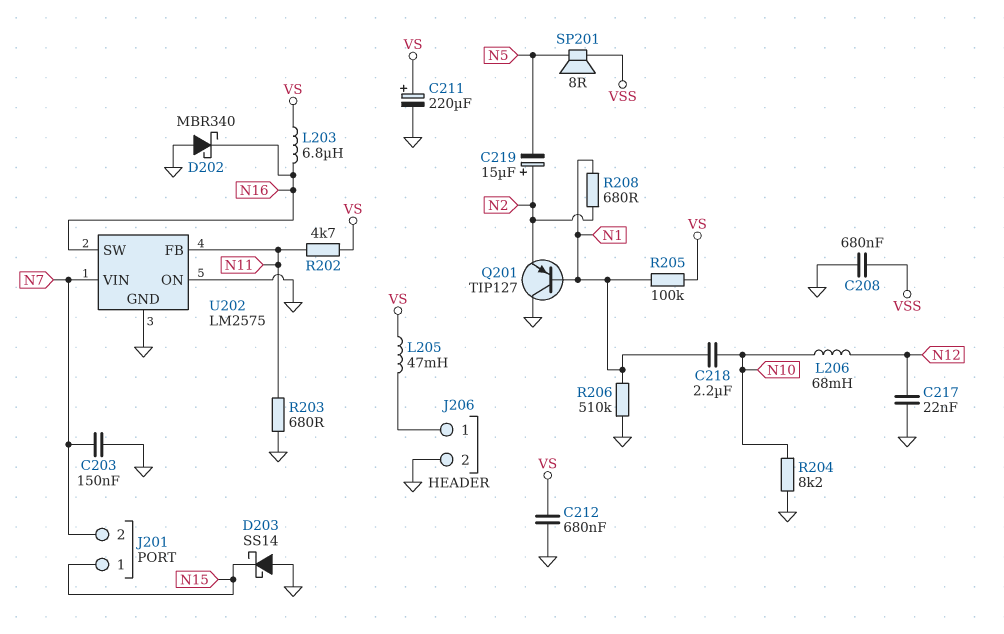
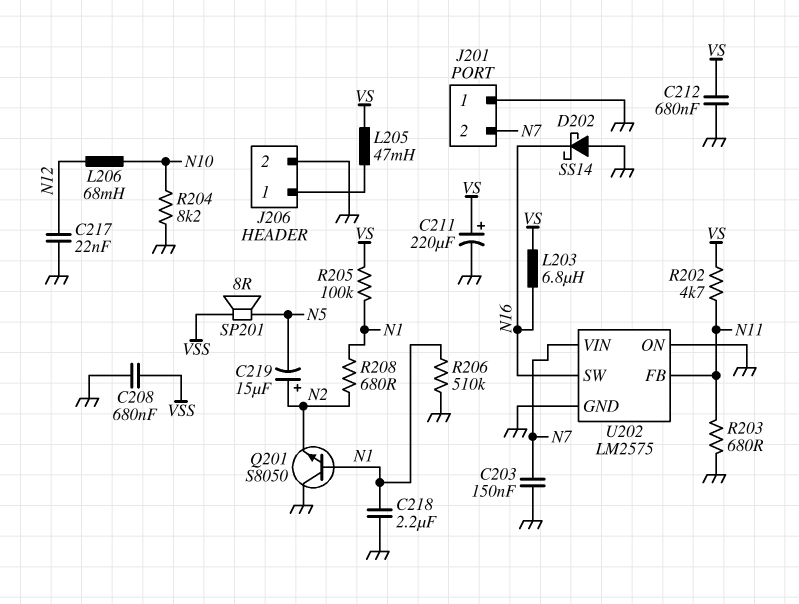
C218: 2.2uF (N1, N10) -> 2.2uF (GND, N1)
D202: schottky MBR340 (A GND, K N16) -> schottky SS14 (A GND, K N16)
D203: schottky SS14 (A GND, K N15) -> none
J201 pin 1: N15 -> GND
Q201: PNP TIP127 (B N1, C GND, E N2) -> NPN S8050 (B N1, C GND, E N2)

